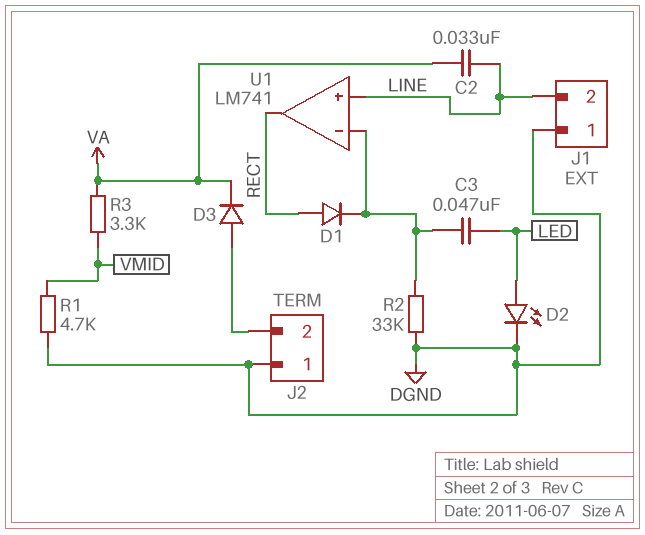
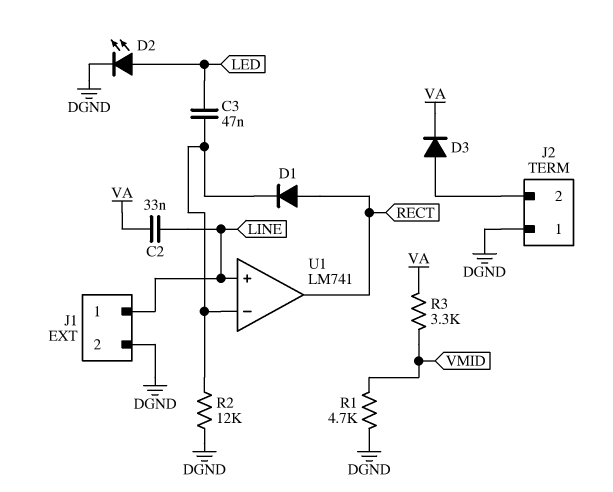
J1 pin 1: DGND -> LINE
J1 pin 2: LINE -> DGND
R2: 33k (DGND, U1/in-) -> 12k (DGND, U1/in-)

